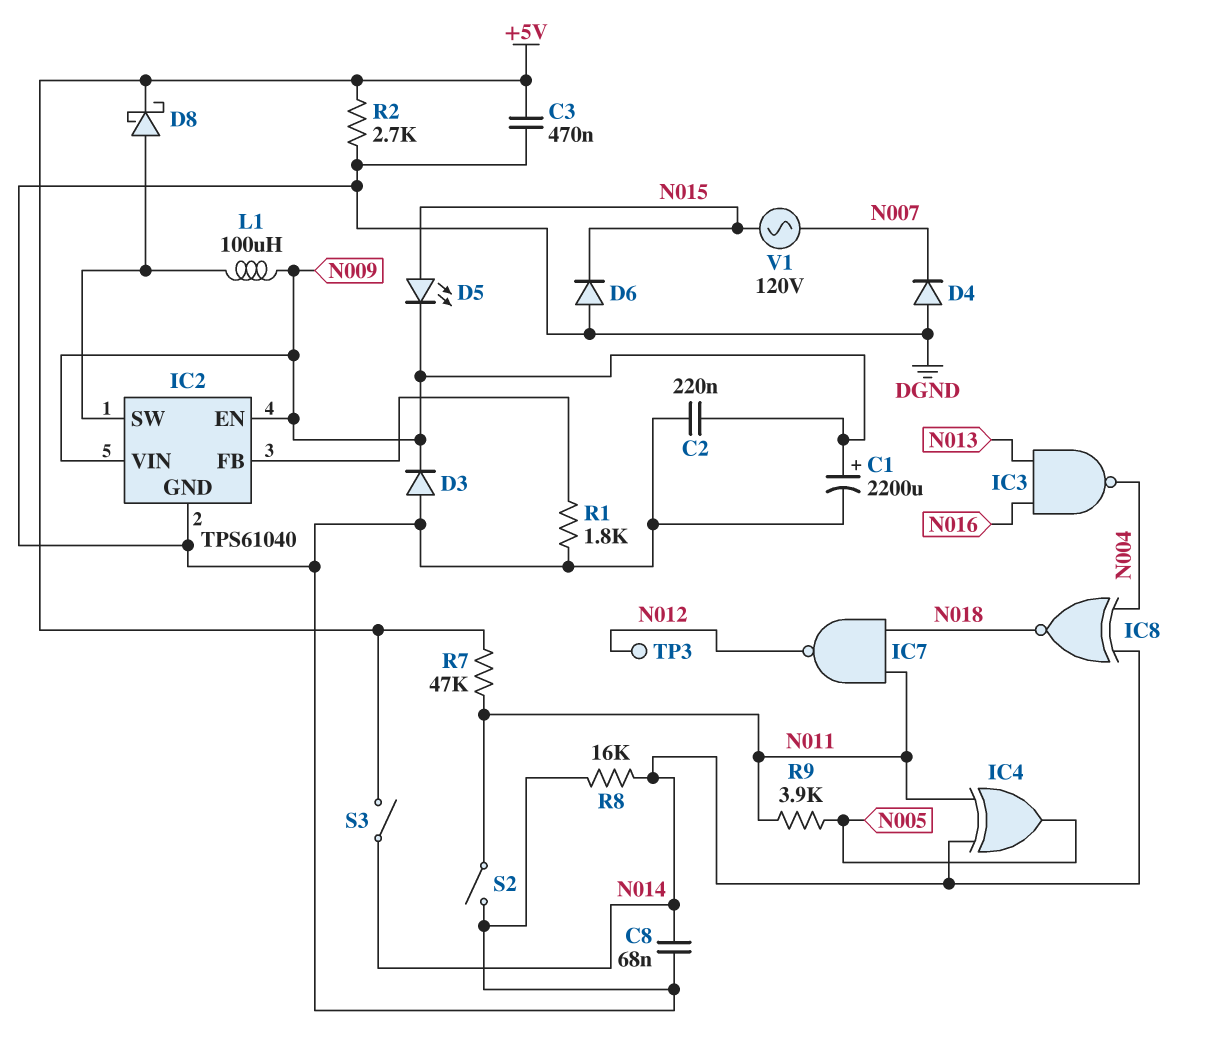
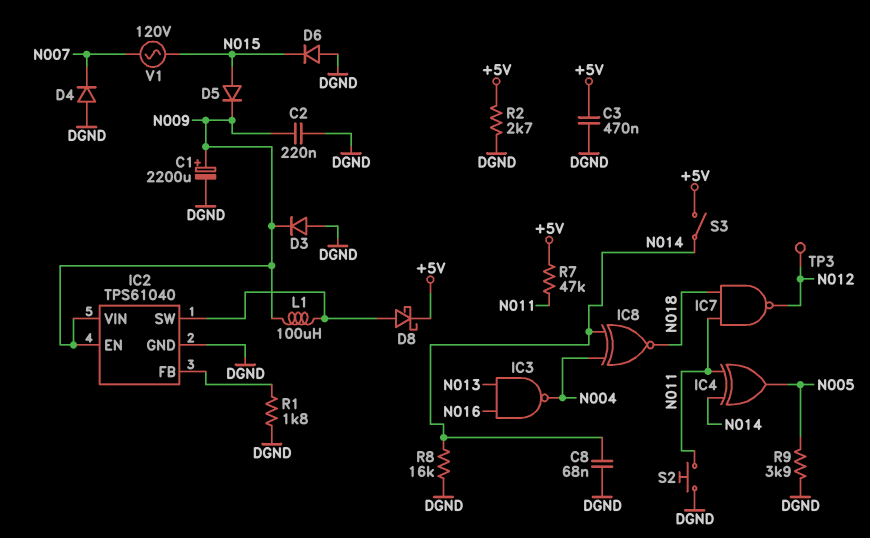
D5: LED (A N015, K N009) -> diode (A N015, K N009)
R9: 3.9k (N005, N011) -> 3.9k (DGND, N005)
S2: switch (DGND, N011) -> button (DGND, N011)

